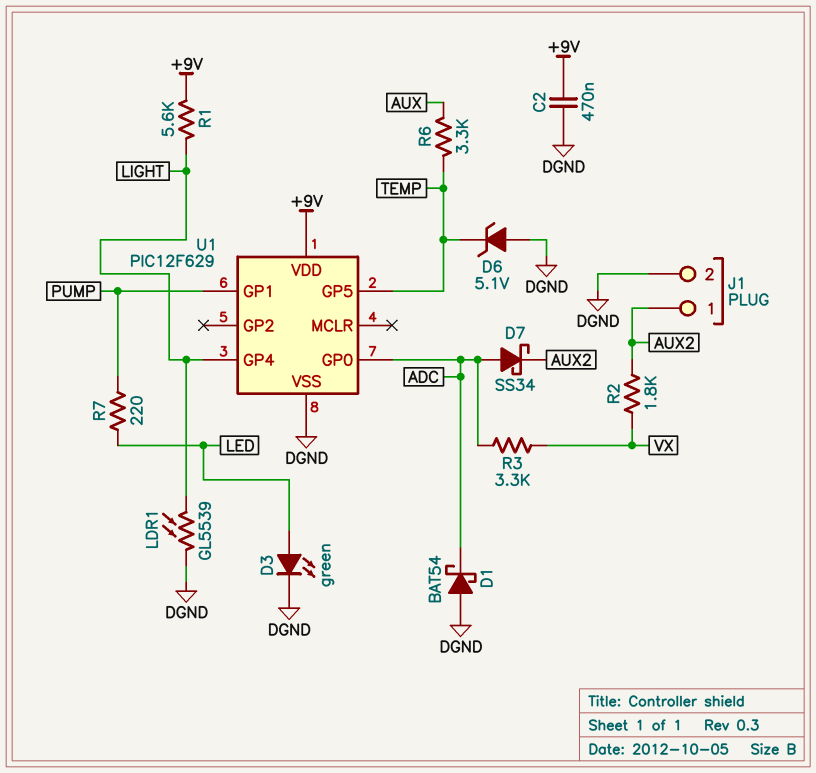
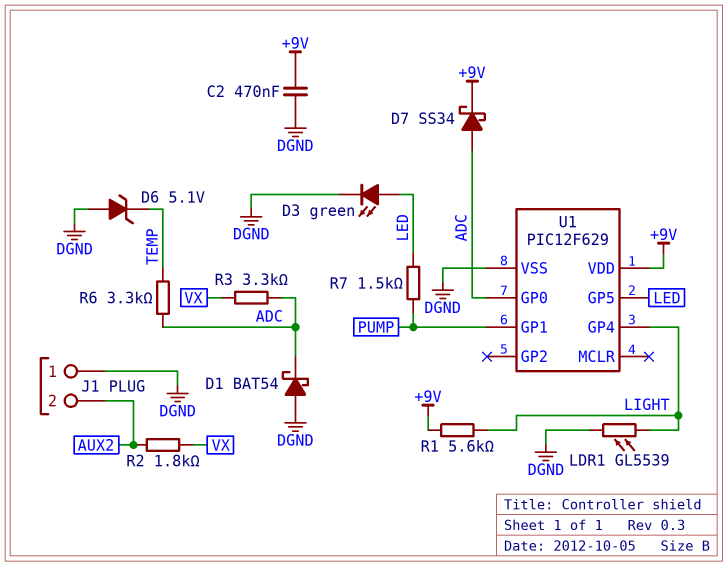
D7: schottky SS34 (A ADC, K AUX2) -> schottky SS34 (A ADC, K +9V)
J1 pin 1: AUX2 -> DGND
J1 pin 2: DGND -> AUX2
R6: 3.3k (AUX, TEMP) -> 3.3k (ADC, TEMP)
R7: 220 (LED, PUMP) -> 1.5k (LED, PUMP)
U1 pin GP5: TEMP -> LED

